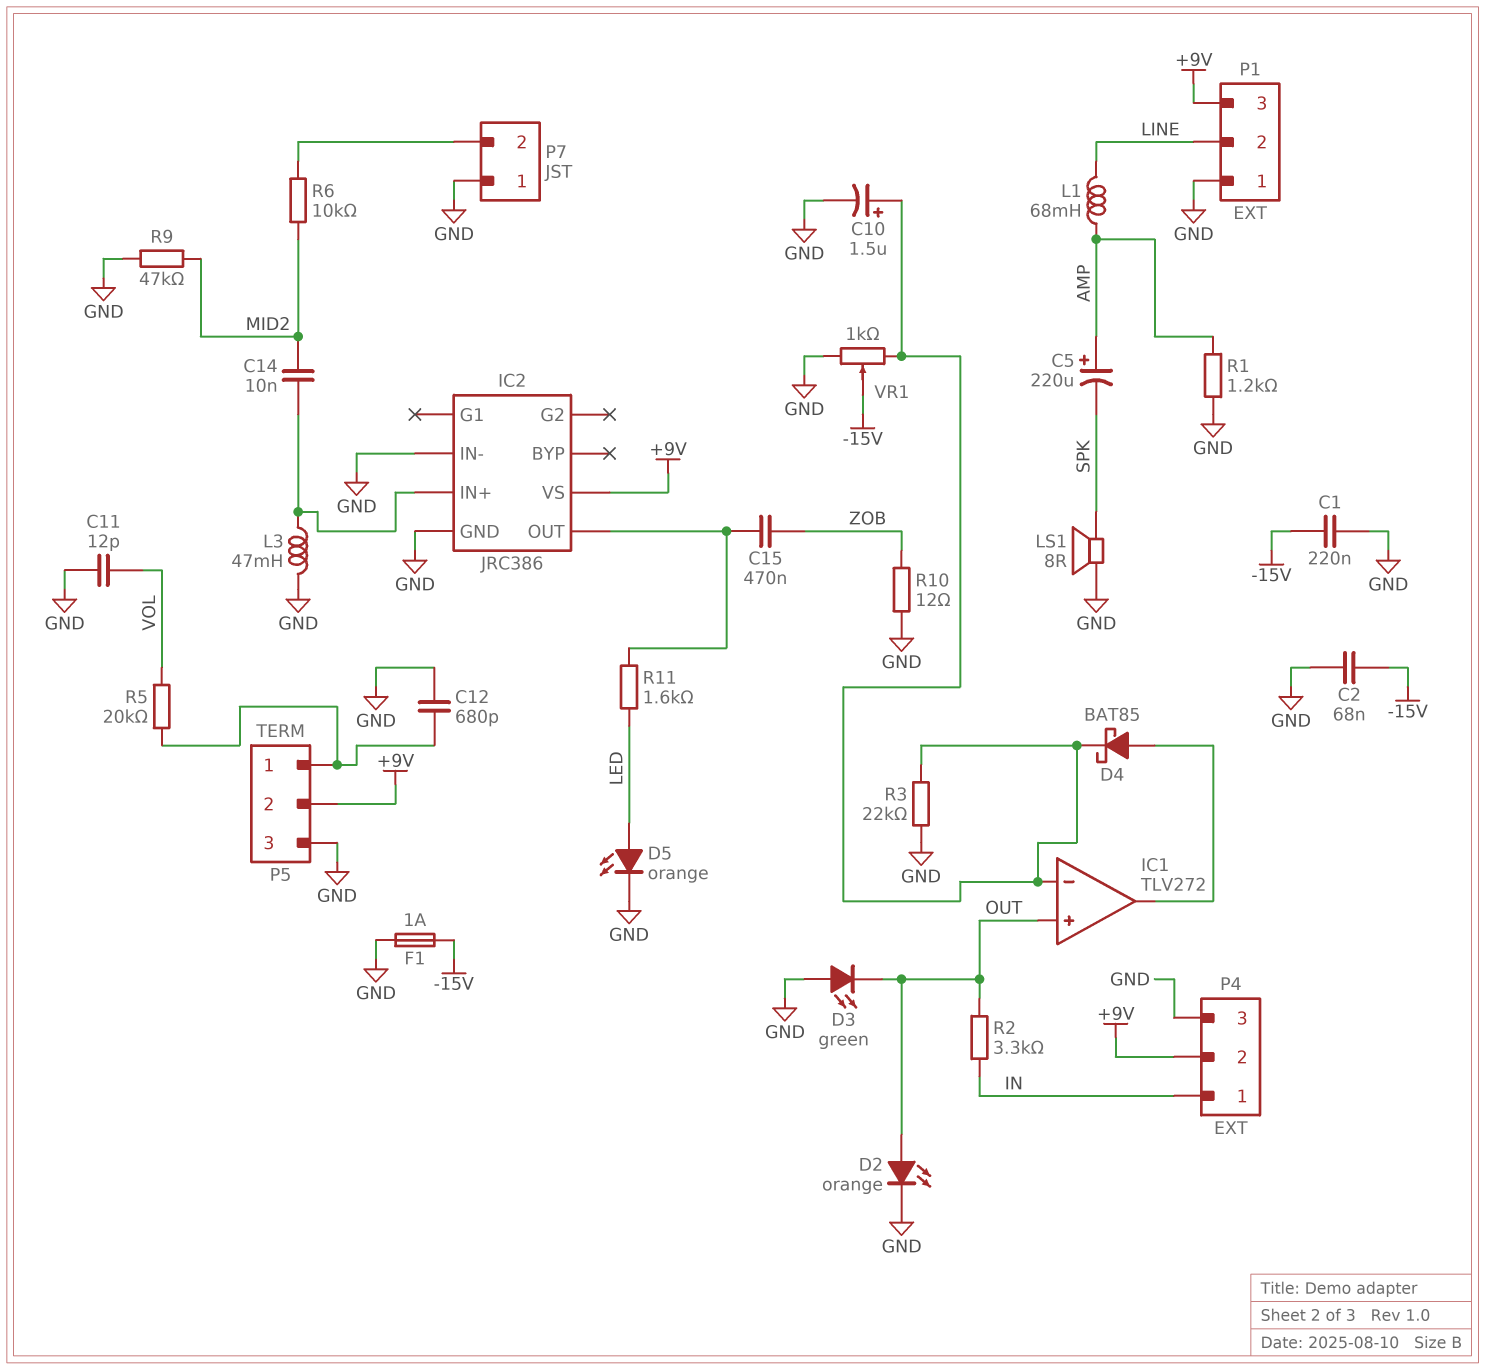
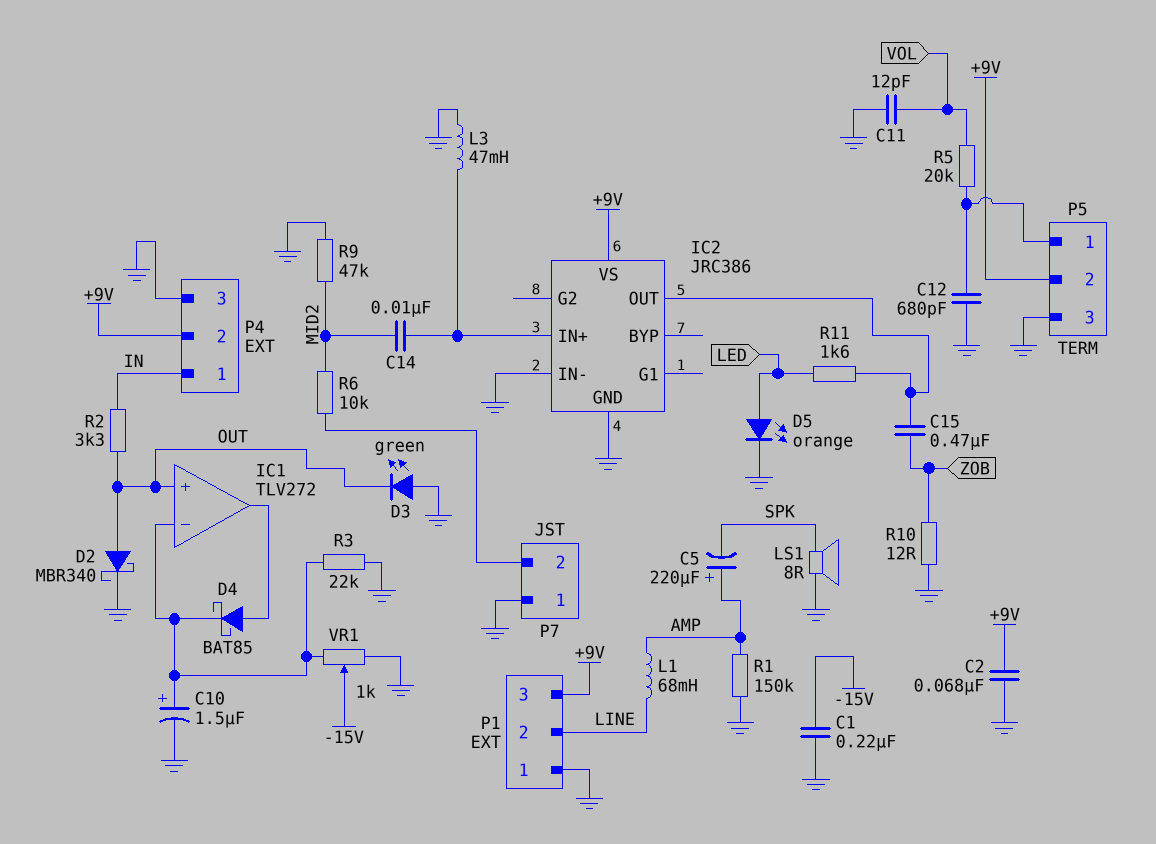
C2: 68nF (-15V, GND) -> 68nF (+9V, GND)
D2: LED orange (A OUT, K GND) -> schottky MBR340 (A OUT, K GND)
F1: 1A (-15V, GND) -> none
R1: 1.2k (AMP, GND) -> 150k (AMP, GND)

